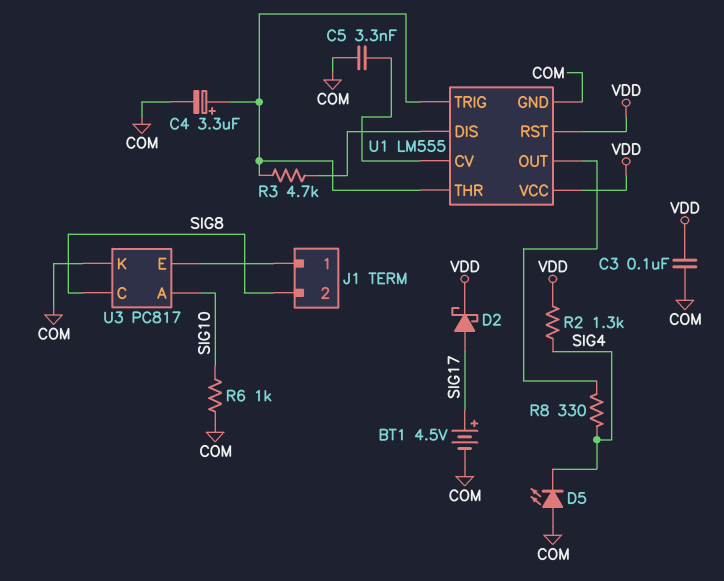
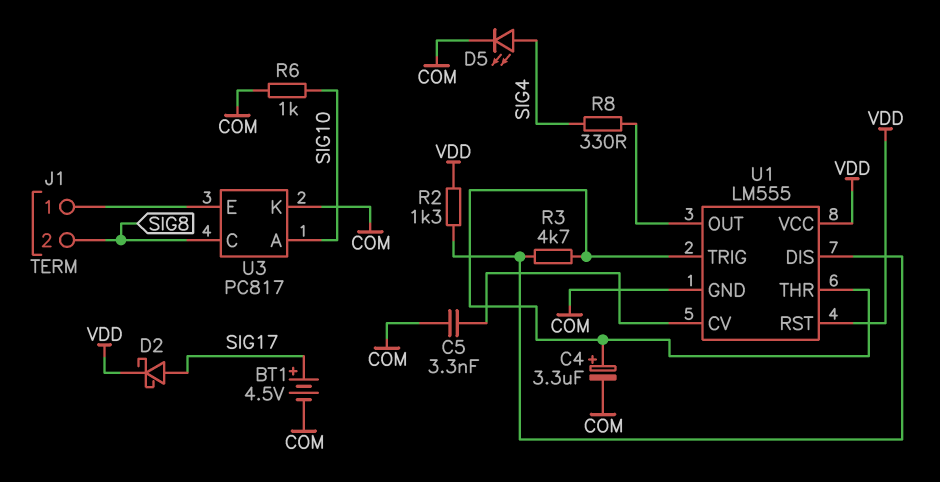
C3: 100nF (COM, VDD) -> none
D5: LED (A COM, K SIG4) -> LED (A SIG4, K COM)
R2: 1.3k (SIG4, VDD) -> 1.3k (U1/DIS, VDD)

